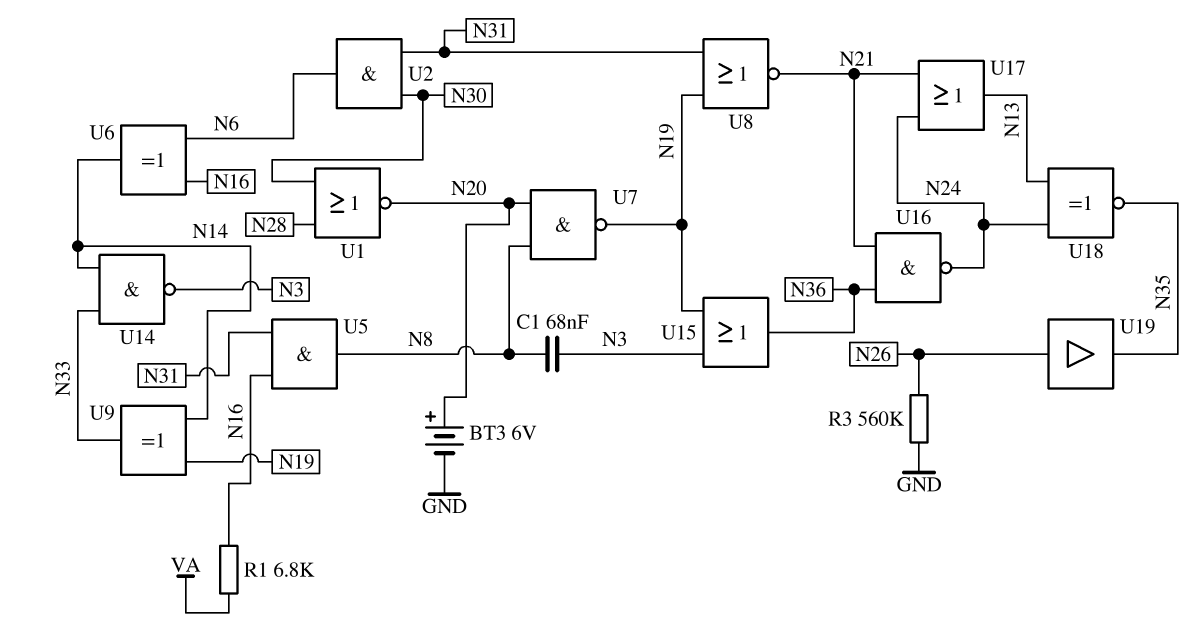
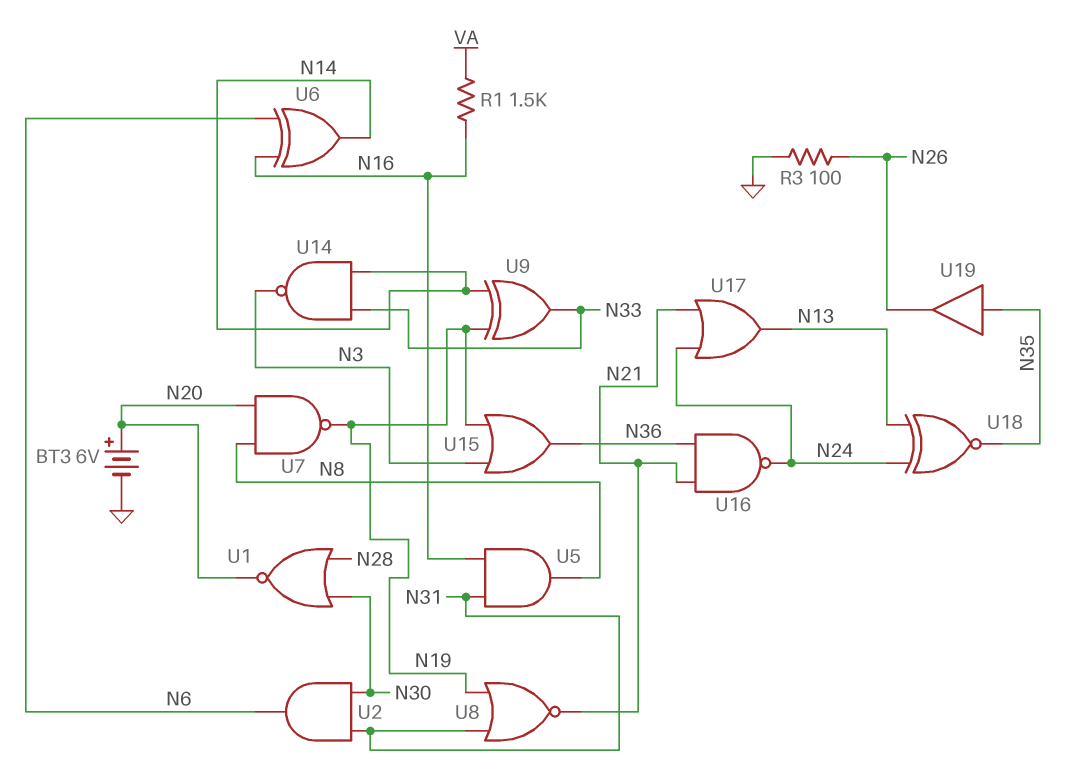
C1: 68nF (N3, N8) -> none
R1: 6.8k (N16, VA) -> 1.5k (N16, VA)
R3: 560k (GND, N26) -> 100 (GND, N26)
U19: buffer (in N26, out N35) -> buffer (in N35, out N26)

